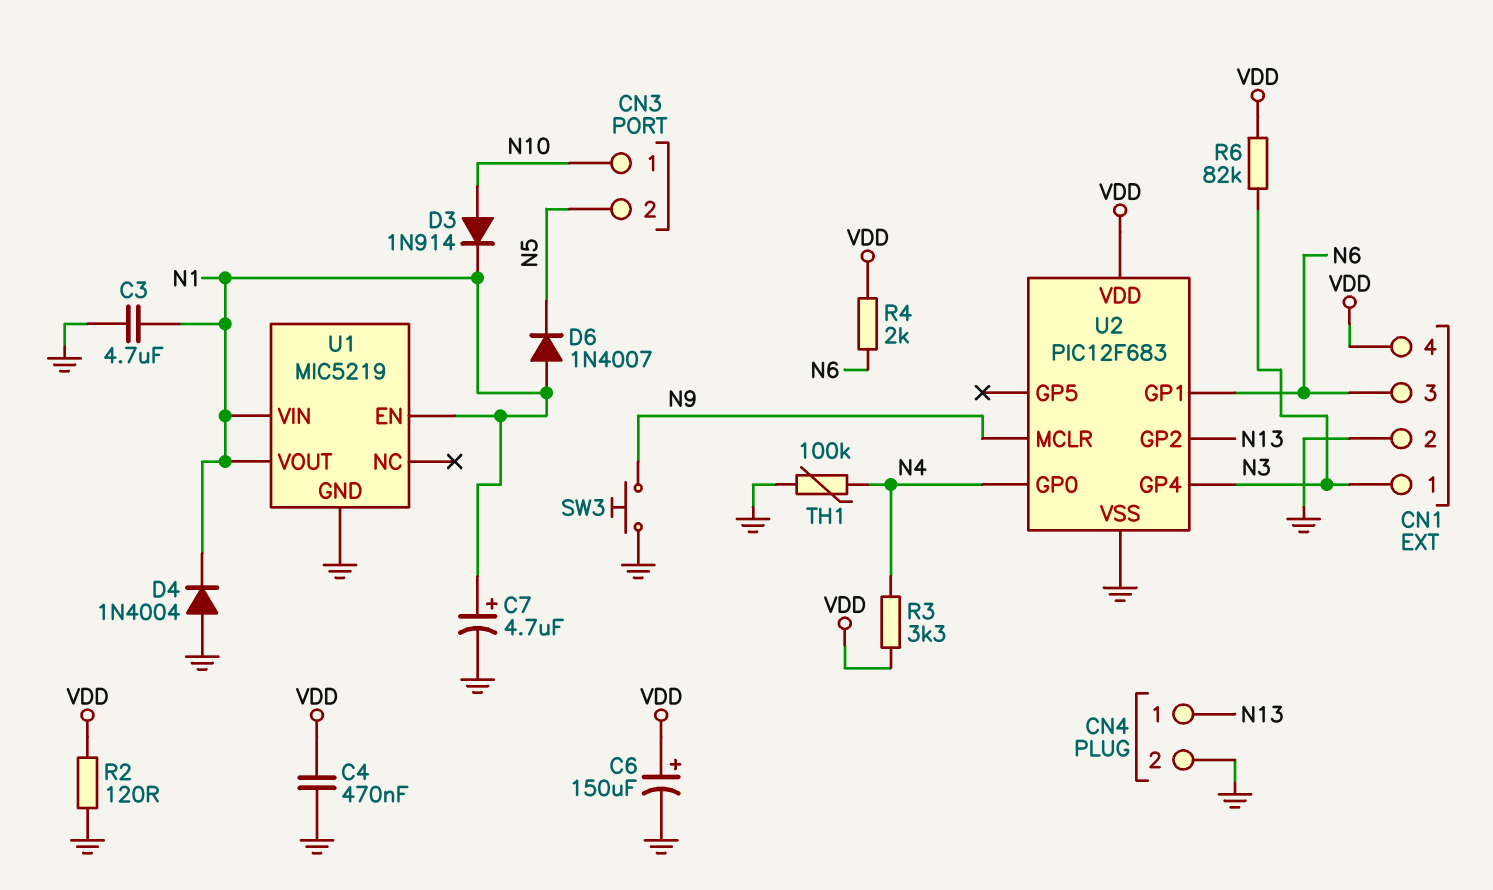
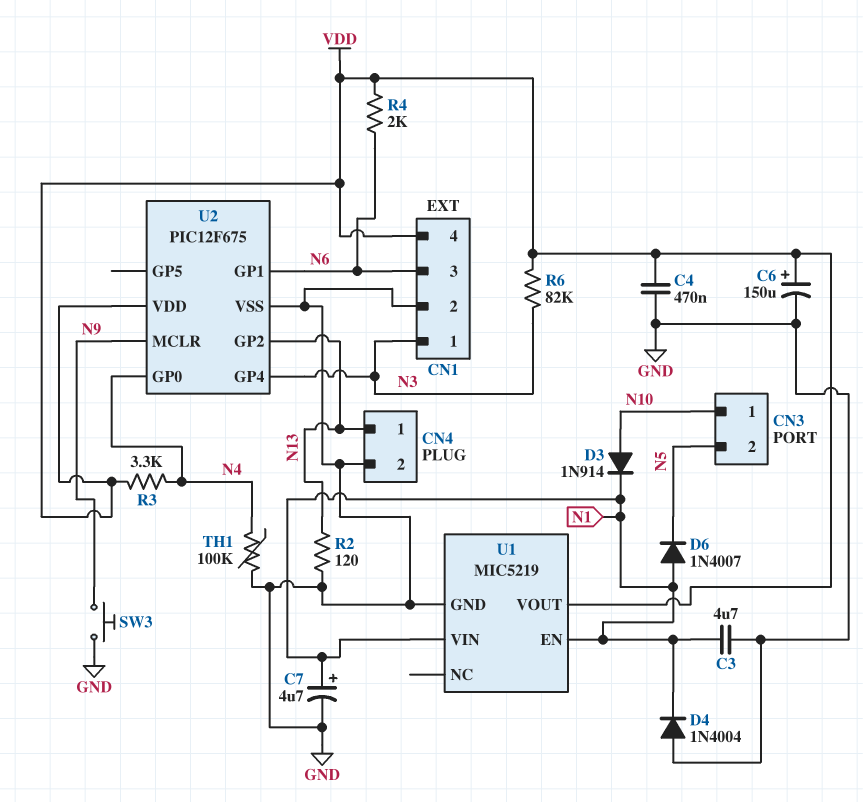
R2: 120 (GND, VDD) -> 120 (GND, N13)
U1 pin VOUT: N1 -> VDD
U2: PIC12F683 -> PIC12F675

